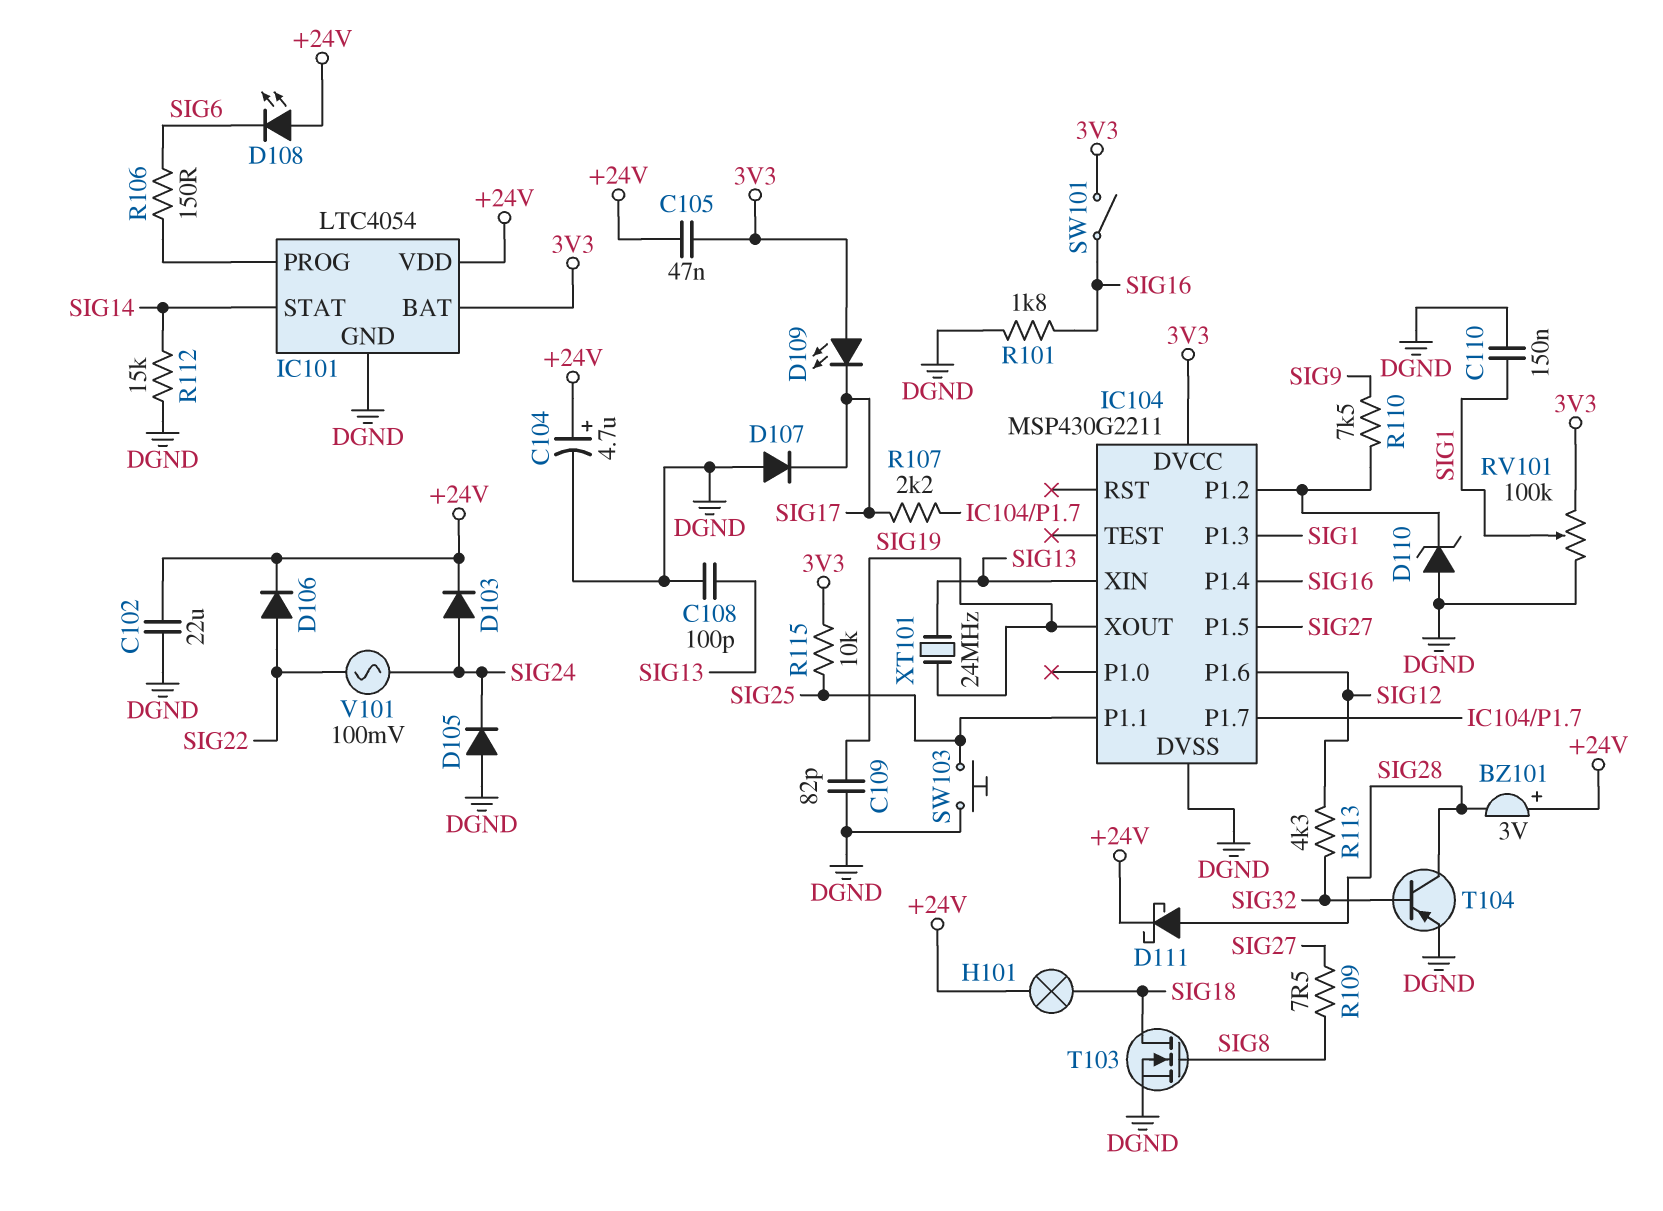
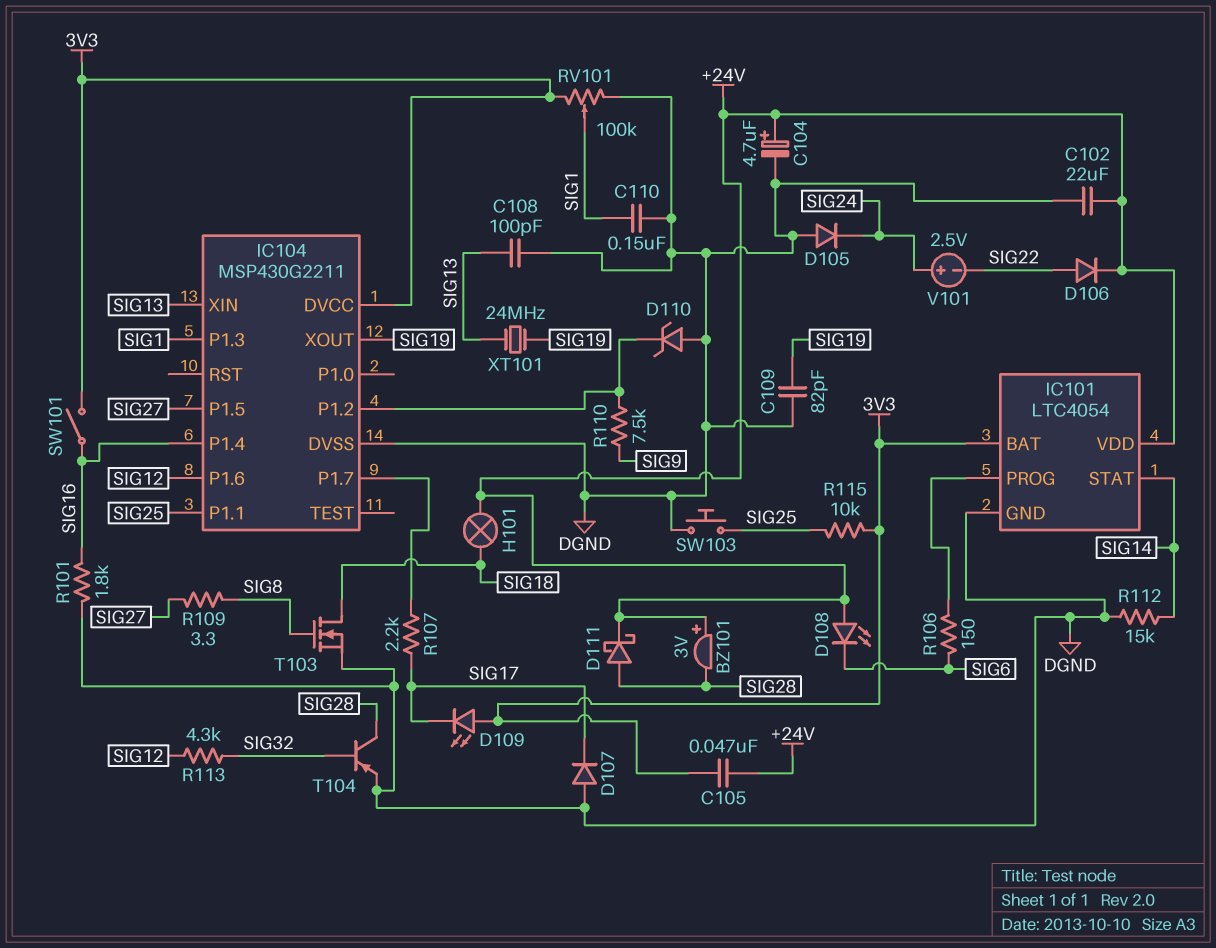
D103: diode (A SIG24, K +24V) -> none
R109: 7.5 (SIG8, SIG27) -> 3.3 (SIG8, SIG27)
V101: AC 100mV (SIG22, SIG24) -> 2.5V (plus SIG24, minus SIG22)

